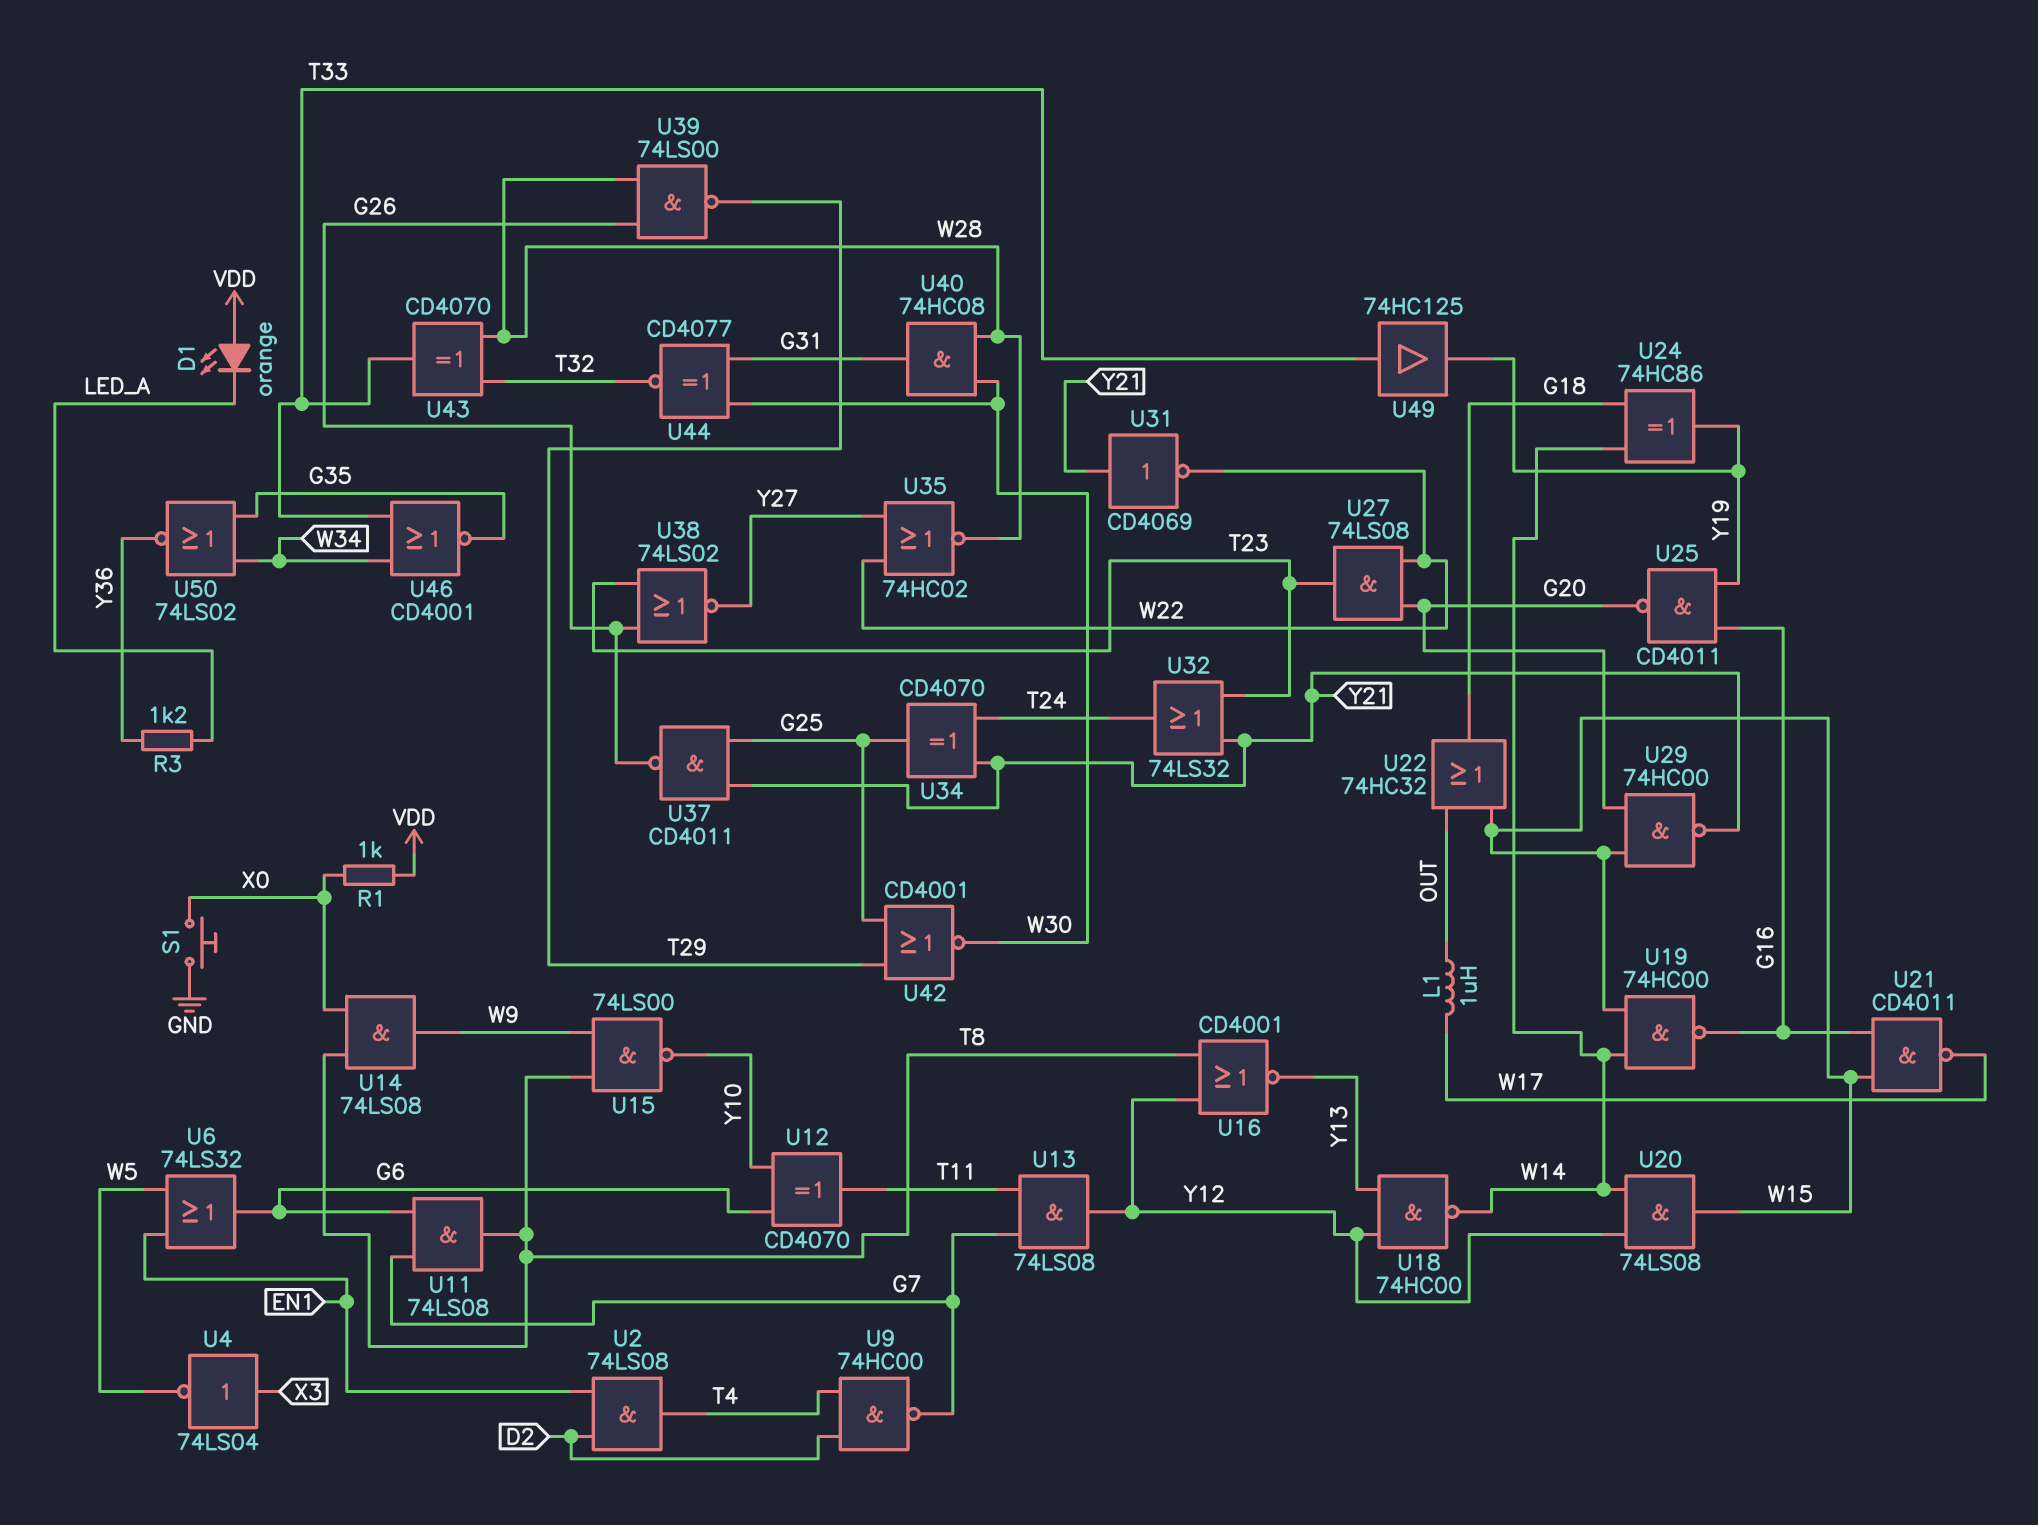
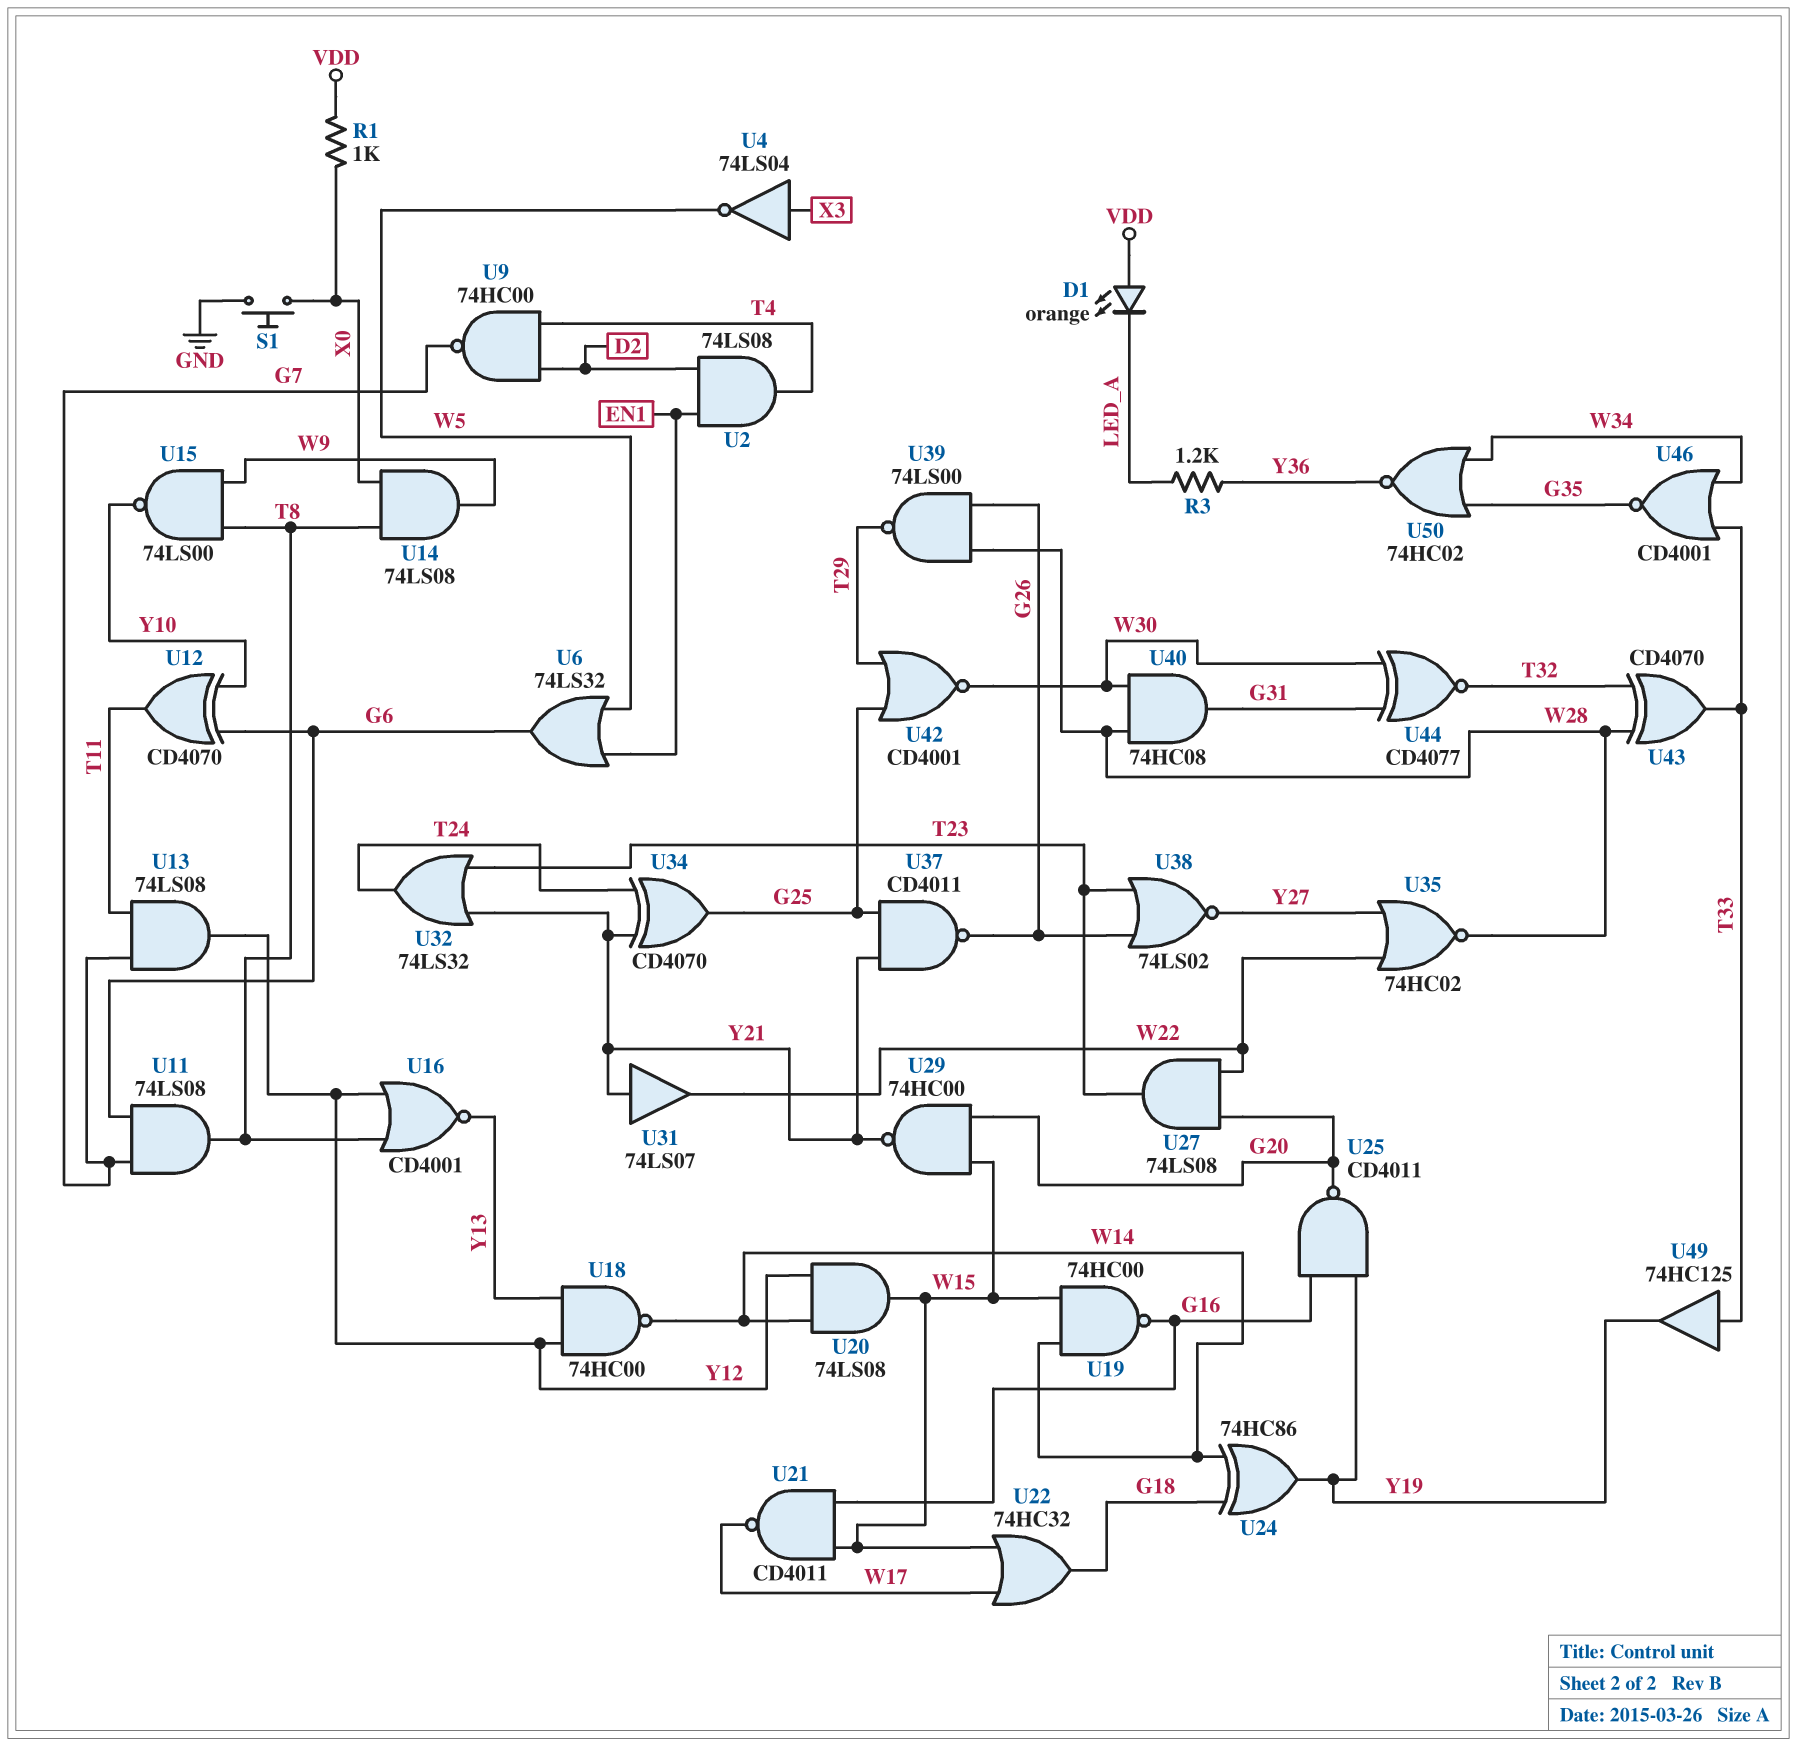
L1: 1uH (OUT, W17) -> none
U22: OR 74HC32 (in OUT, in W15, out G18) -> OR 74HC32 (in W15, in W17, out G18)
U31: NOT CD4069 (in Y21, out W22) -> buffer 74LS07 (in Y21, out W22)
U50: NOR 74LS02 (in G35, in W34, out Y36) -> NOR 74HC02 (in G35, in W34, out Y36)

